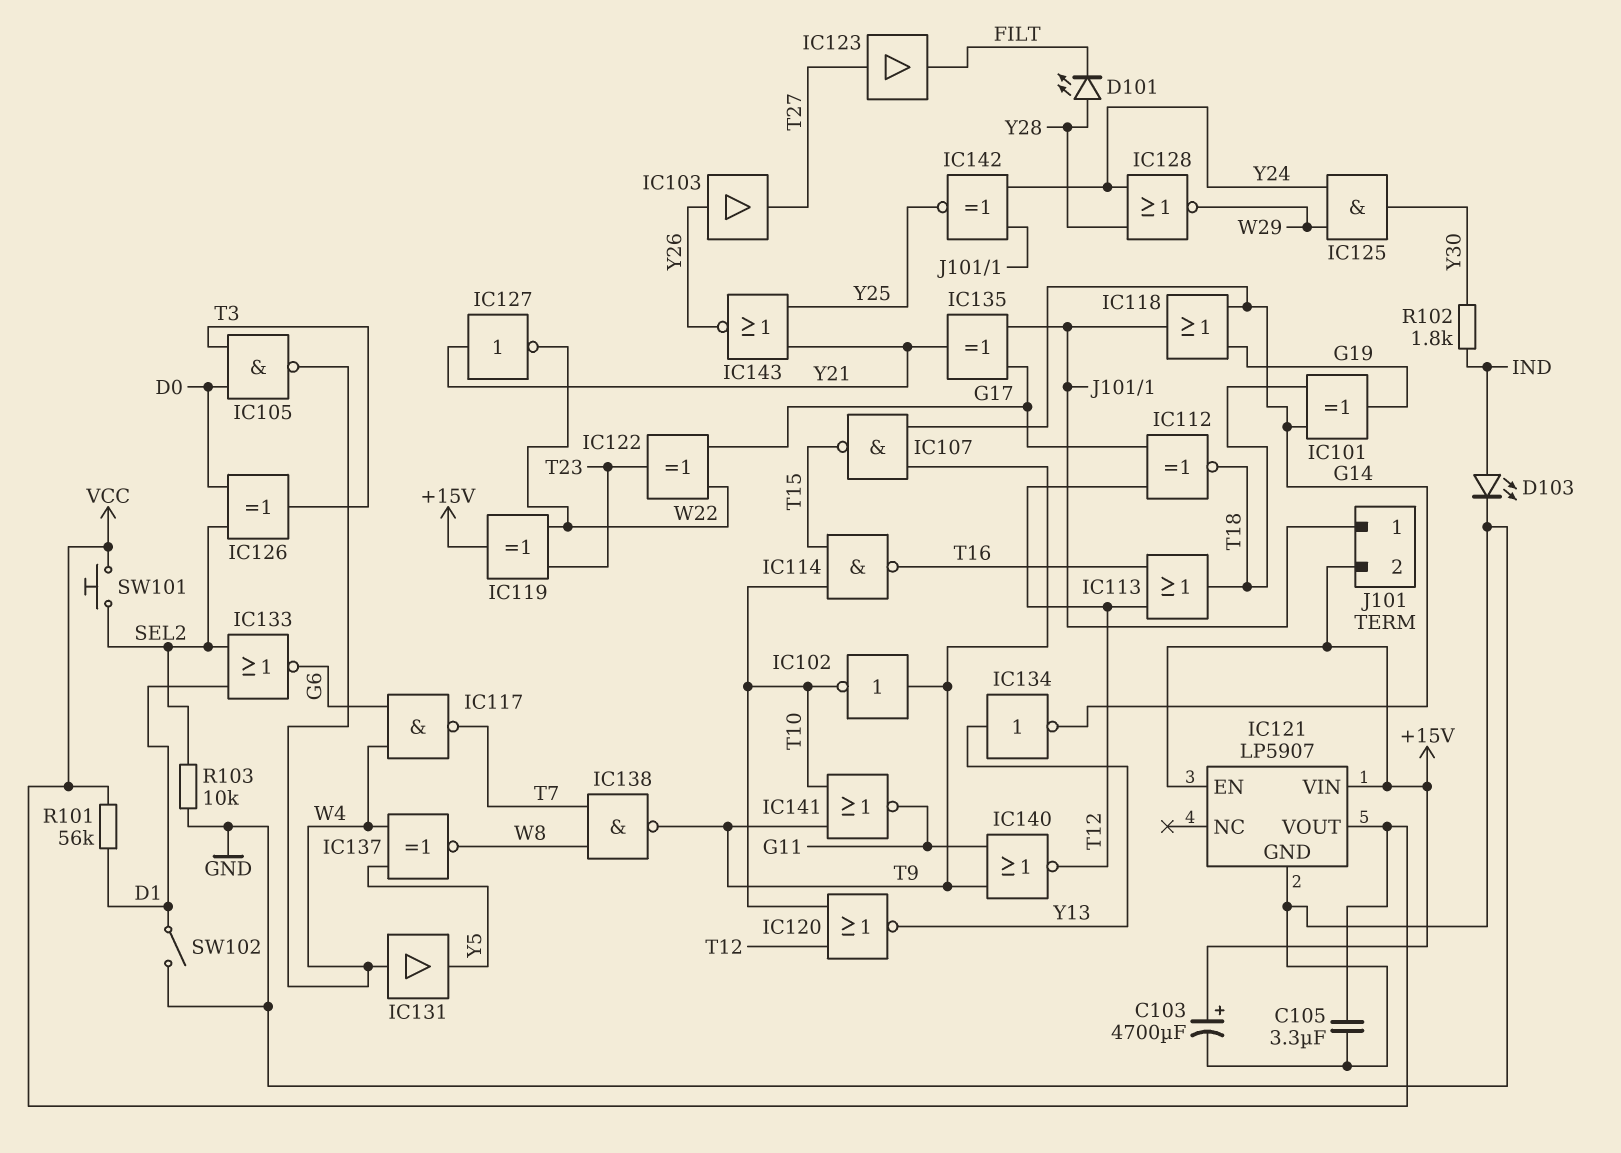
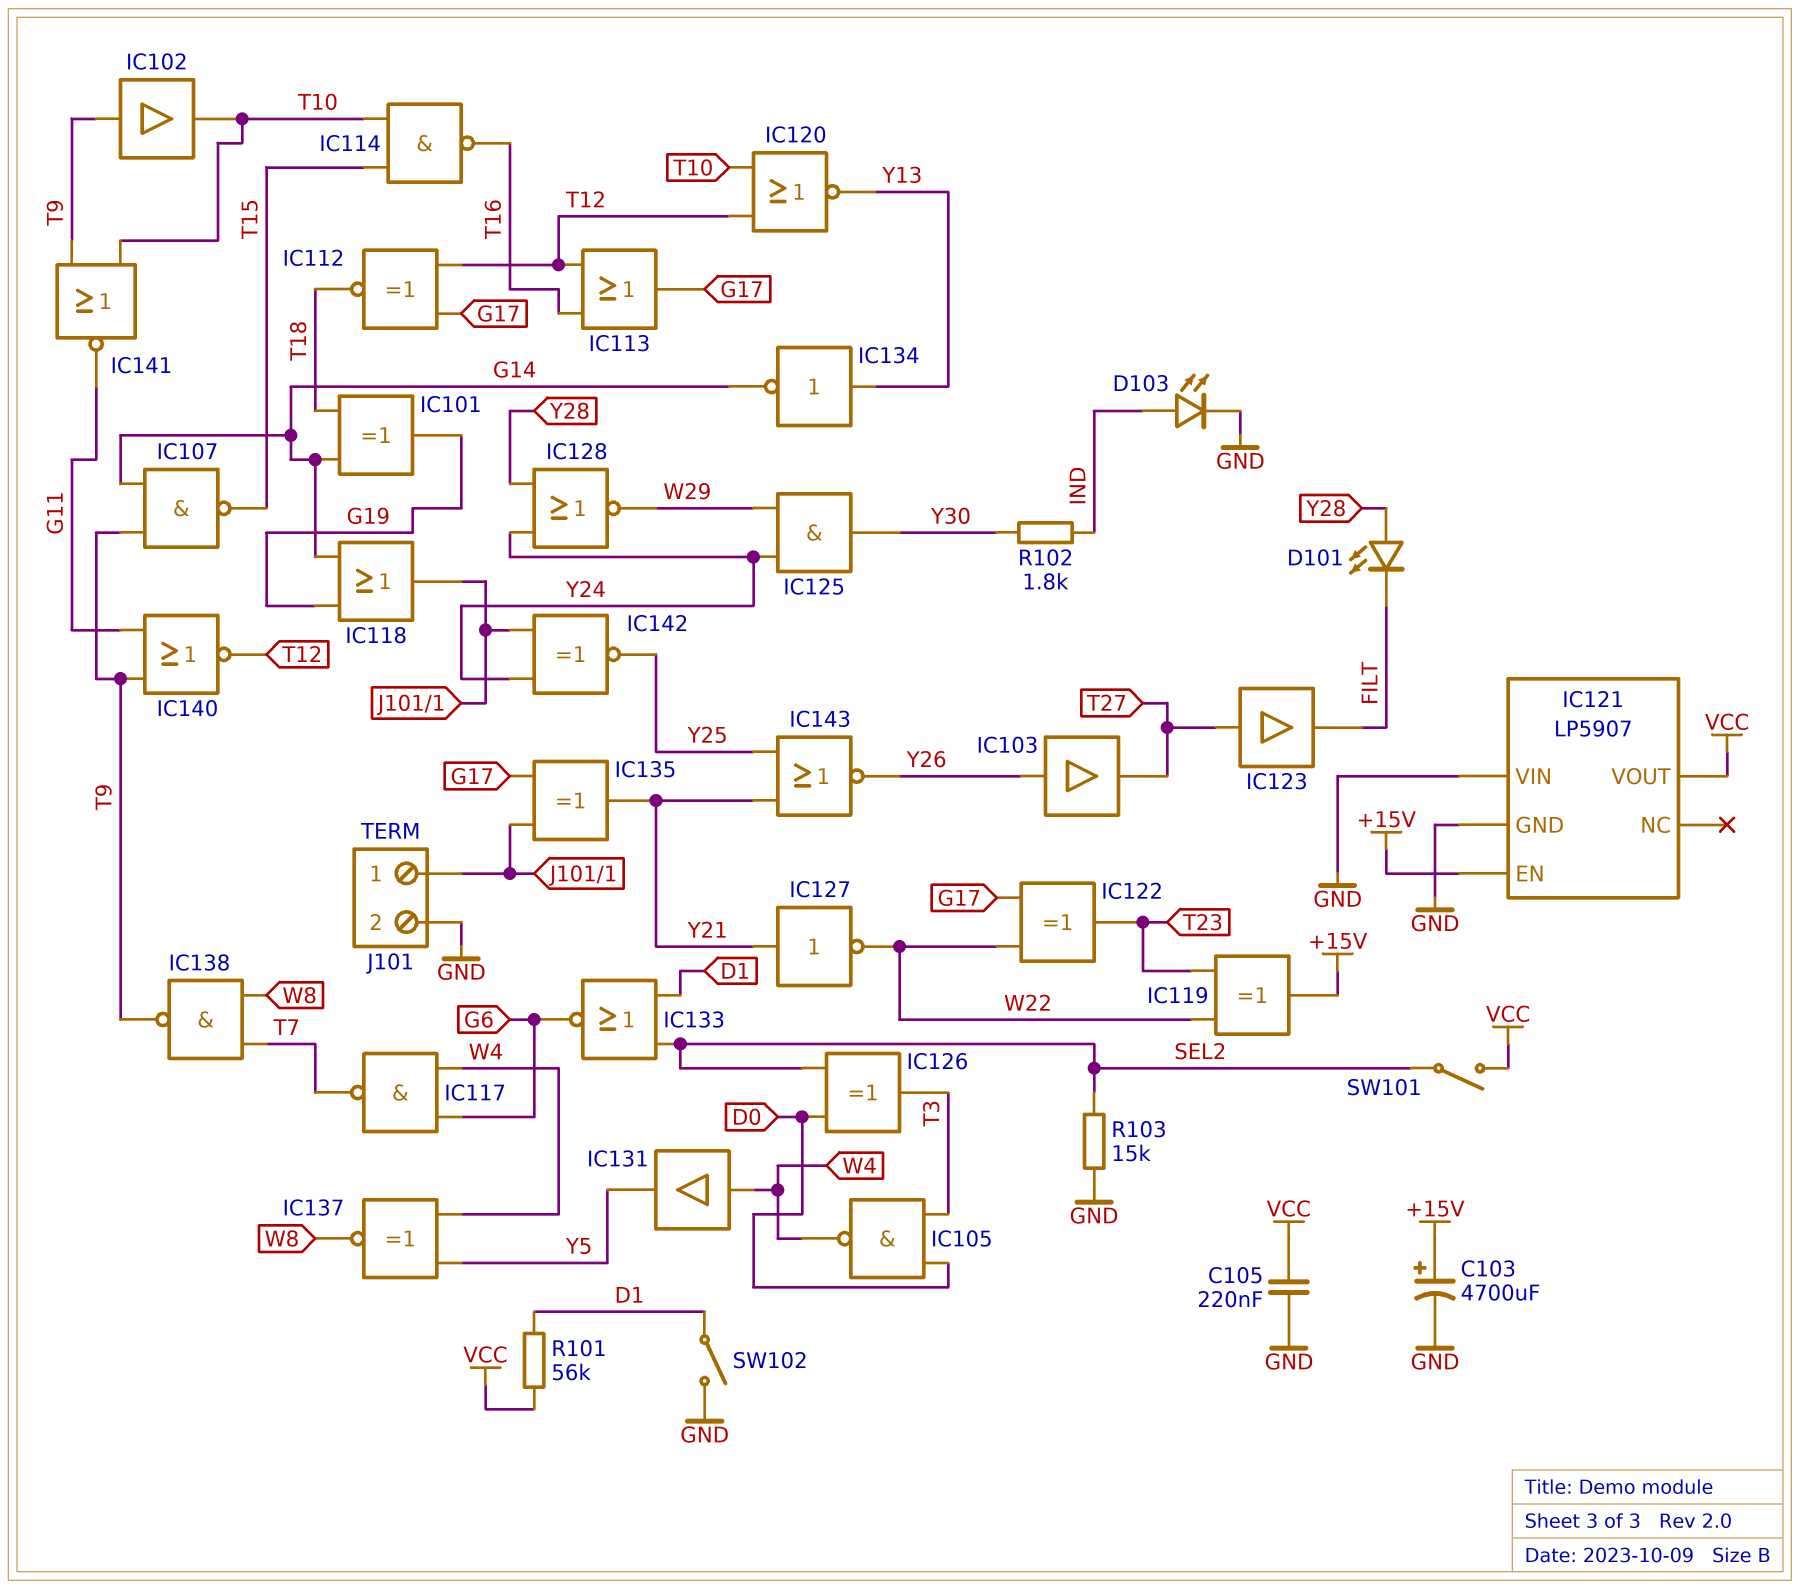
C105: 3.3uF (GND, VCC) -> 220nF (GND, VCC)
IC102: NOT (in T9, out T10) -> buffer (in T9, out T10)
IC113: OR (in T12, in T16, out T18) -> OR (in T12, in T16, out G17)
IC121 pin VIN: +15V -> GND
J101 pin 2: +15V -> GND
R103: 10k (GND, SEL2) -> 15k (GND, SEL2)
SW101: button (SEL2, VCC) -> switch (SEL2, VCC)

